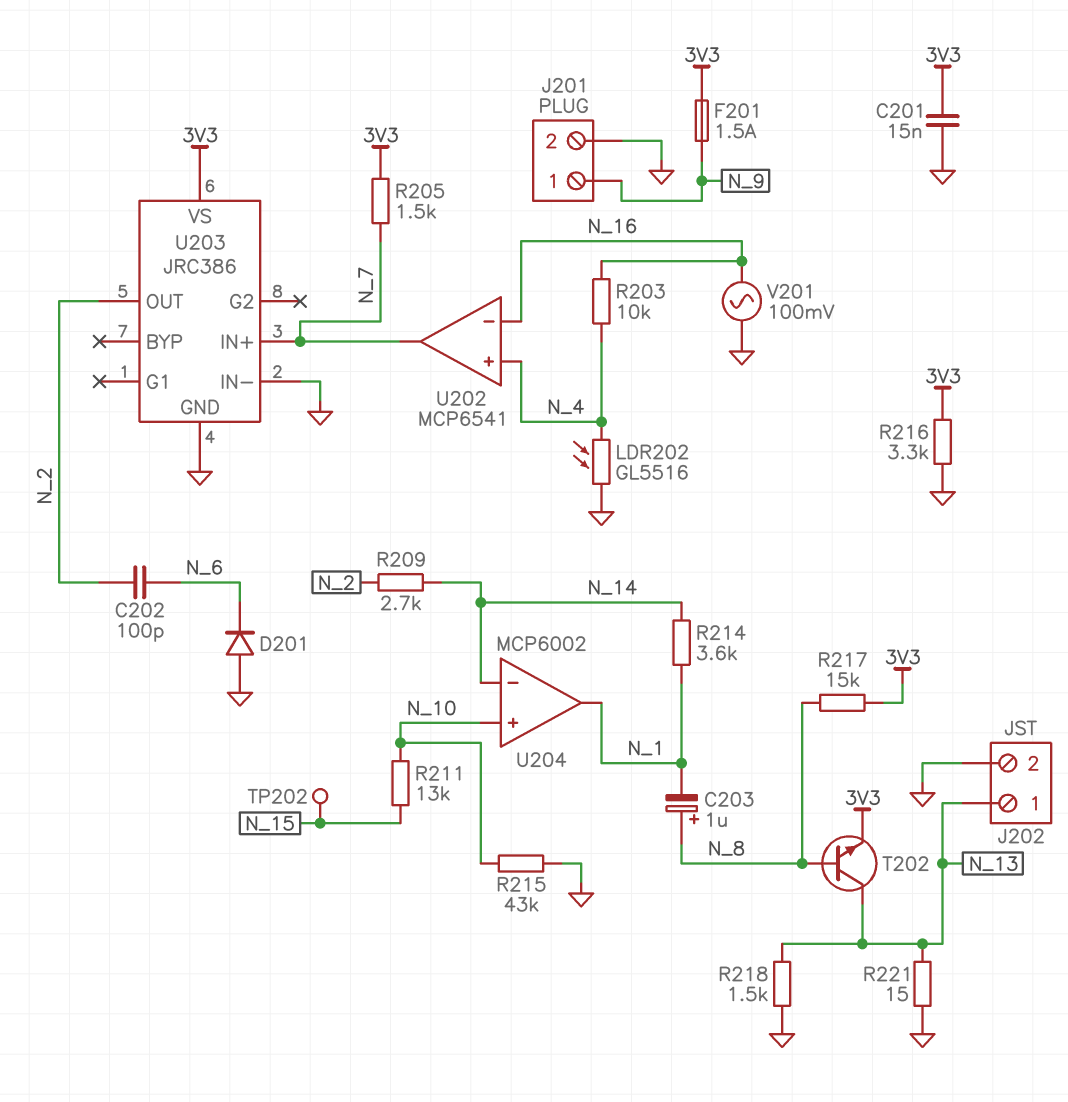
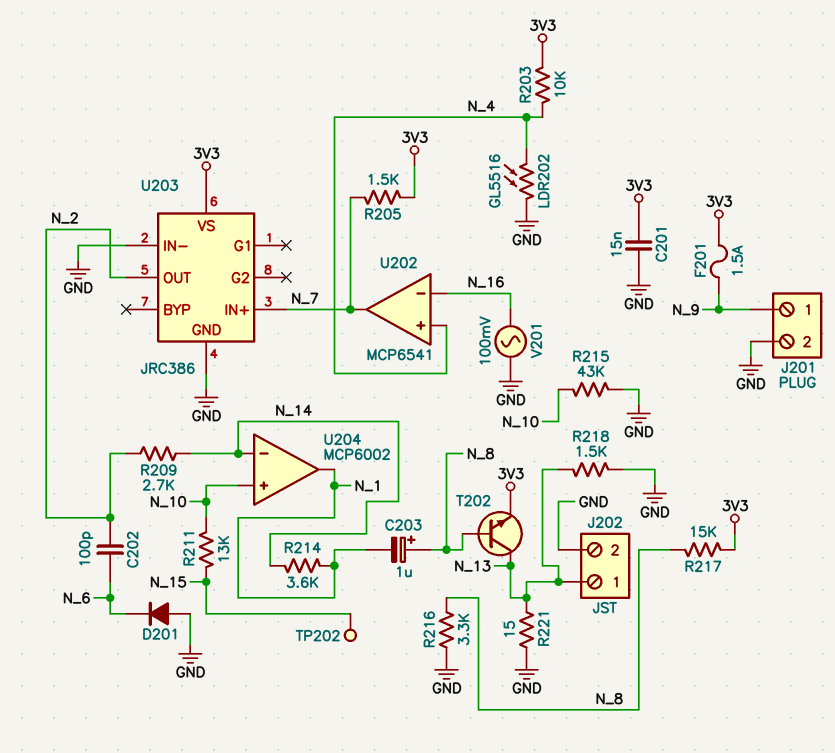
R203: 10k (N_4, N_16) -> 10k (3V3, N_4)
R216: 3.3k (3V3, GND) -> 3.3k (GND, N_8)

